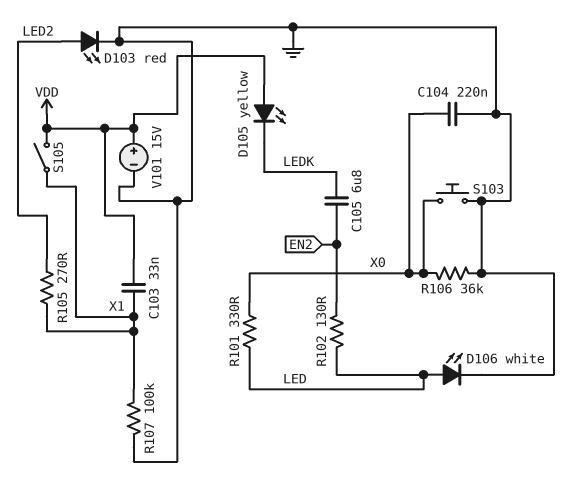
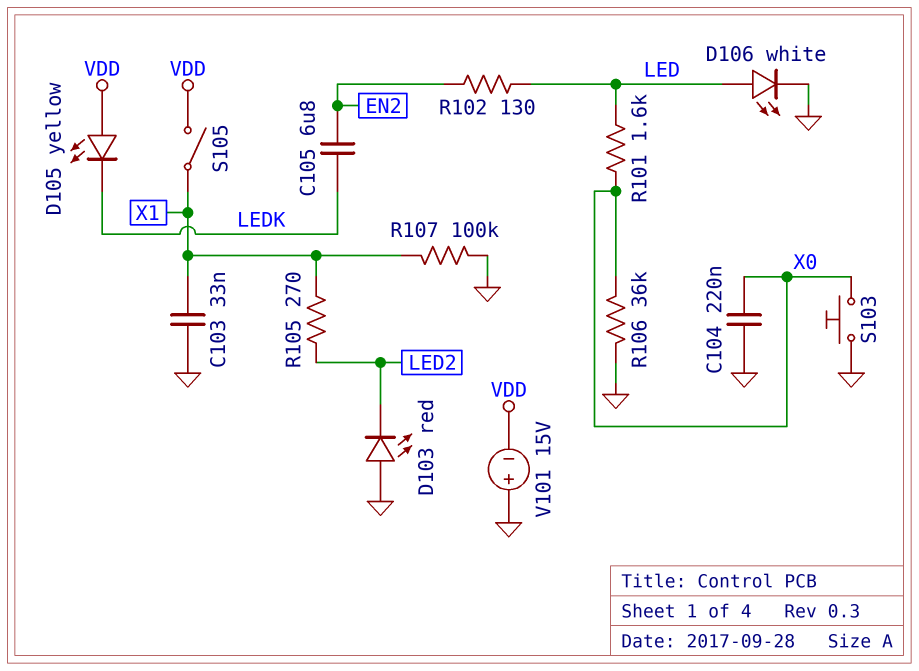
C103: 33nF (VDD, X1) -> 33nF (GND, X1)
D103: LED red (A LED2, K GND) -> LED red (A GND, K LED2)
R101: 330 (LED, X0) -> 1.6k (LED, X0)
V101: 15V (plus VDD, minus GND) -> 15V (plus GND, minus VDD)

